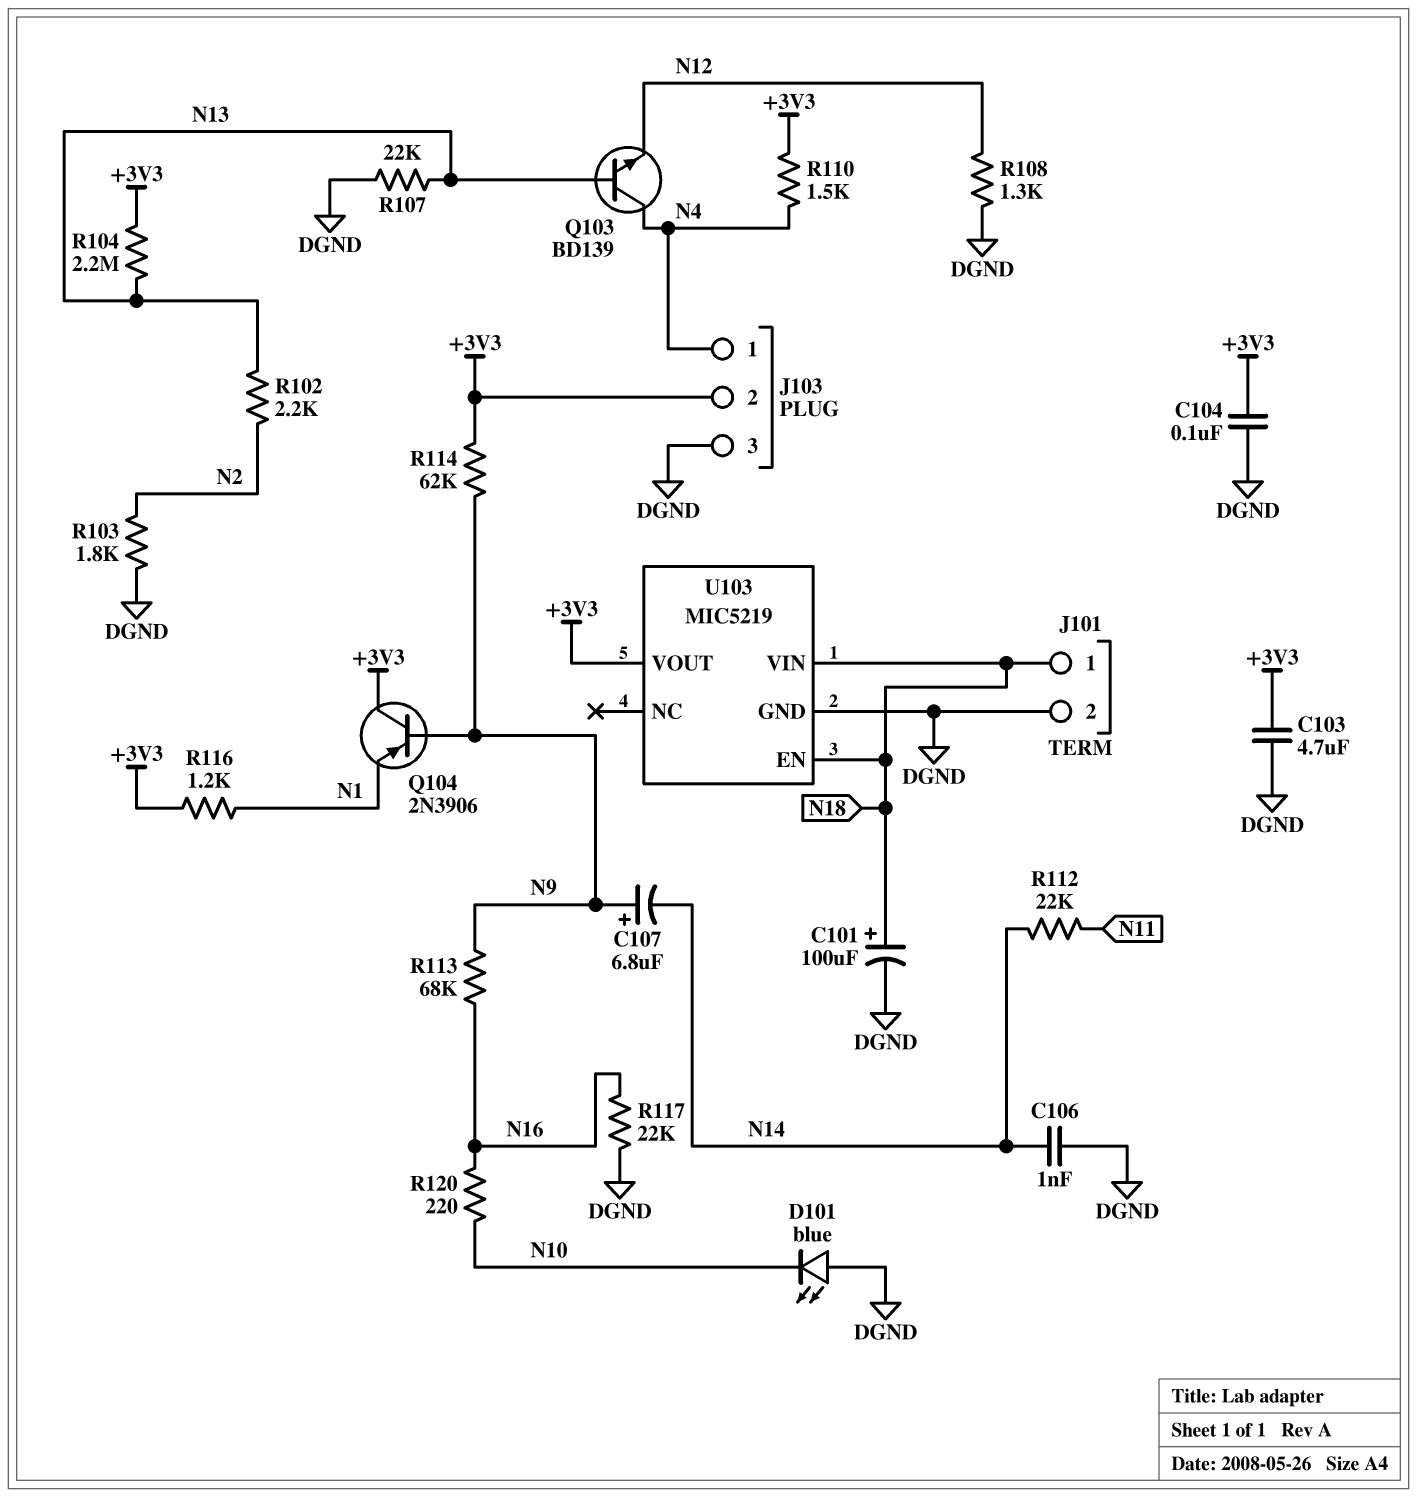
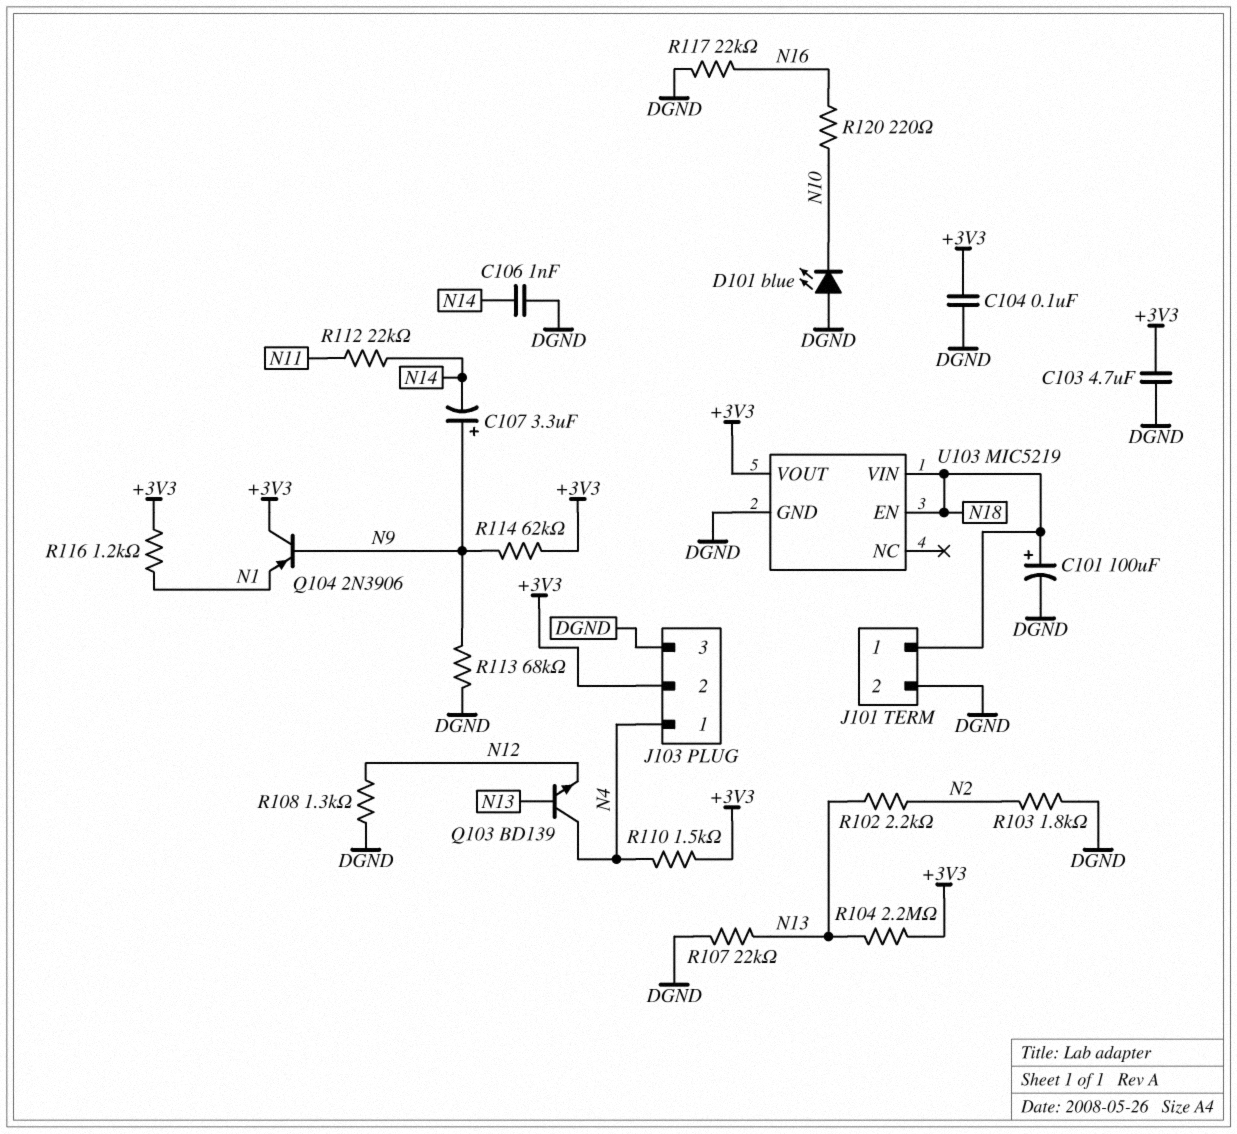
C107: 6.8uF (plus N9, minus N14) -> 3.3uF (plus N9, minus N14)
R113: 68k (N9, N16) -> 68k (DGND, N9)

